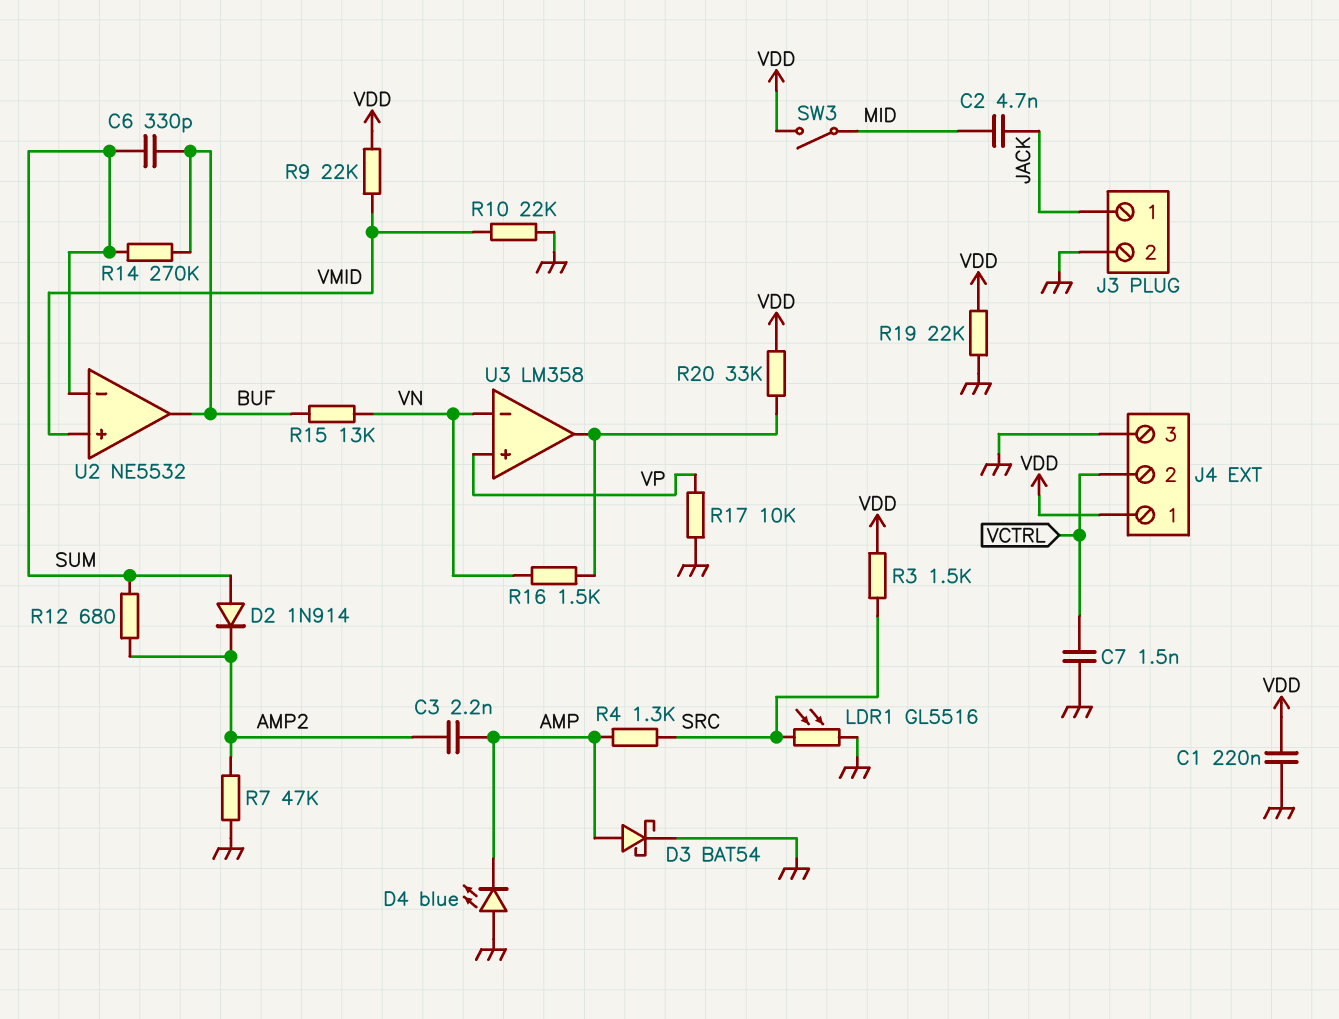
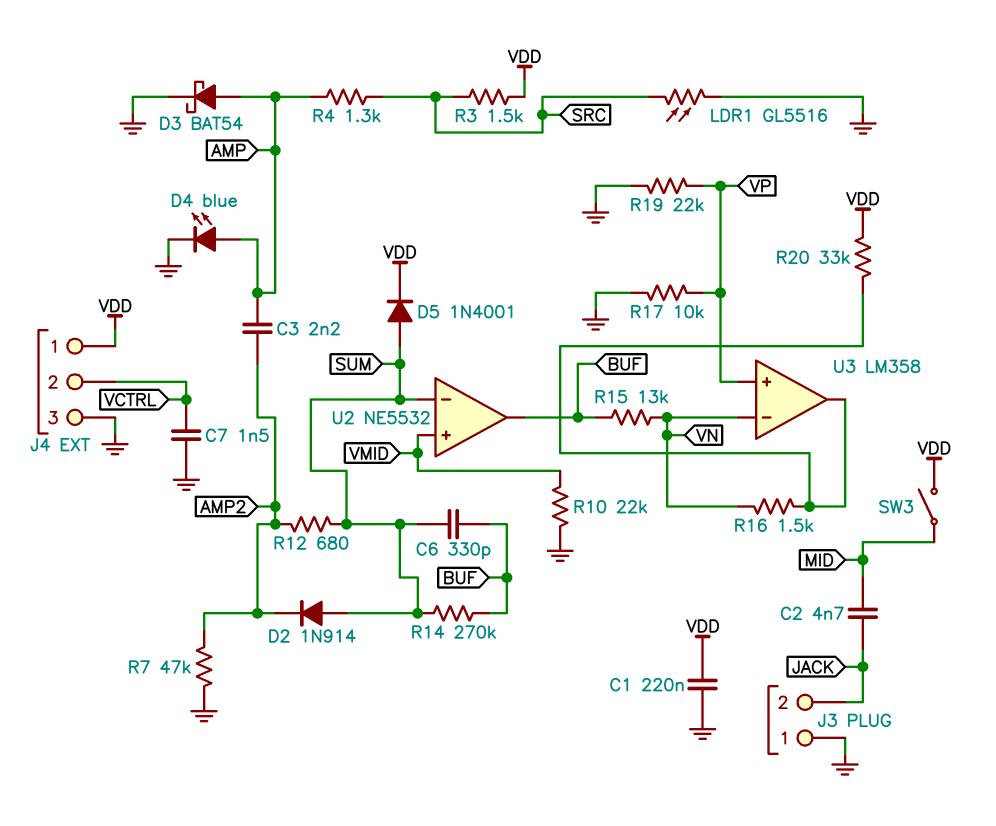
D4: LED blue (A GND, K AMP) -> LED blue (A AMP, K GND)
D5: none -> diode 1N4001 (A SUM, K VDD)
J3 pin 1: JACK -> GND
J3 pin 2: GND -> JACK
R9: 22k (VDD, VMID) -> none
R19: 22k (GND, VDD) -> 22k (GND, VP)

